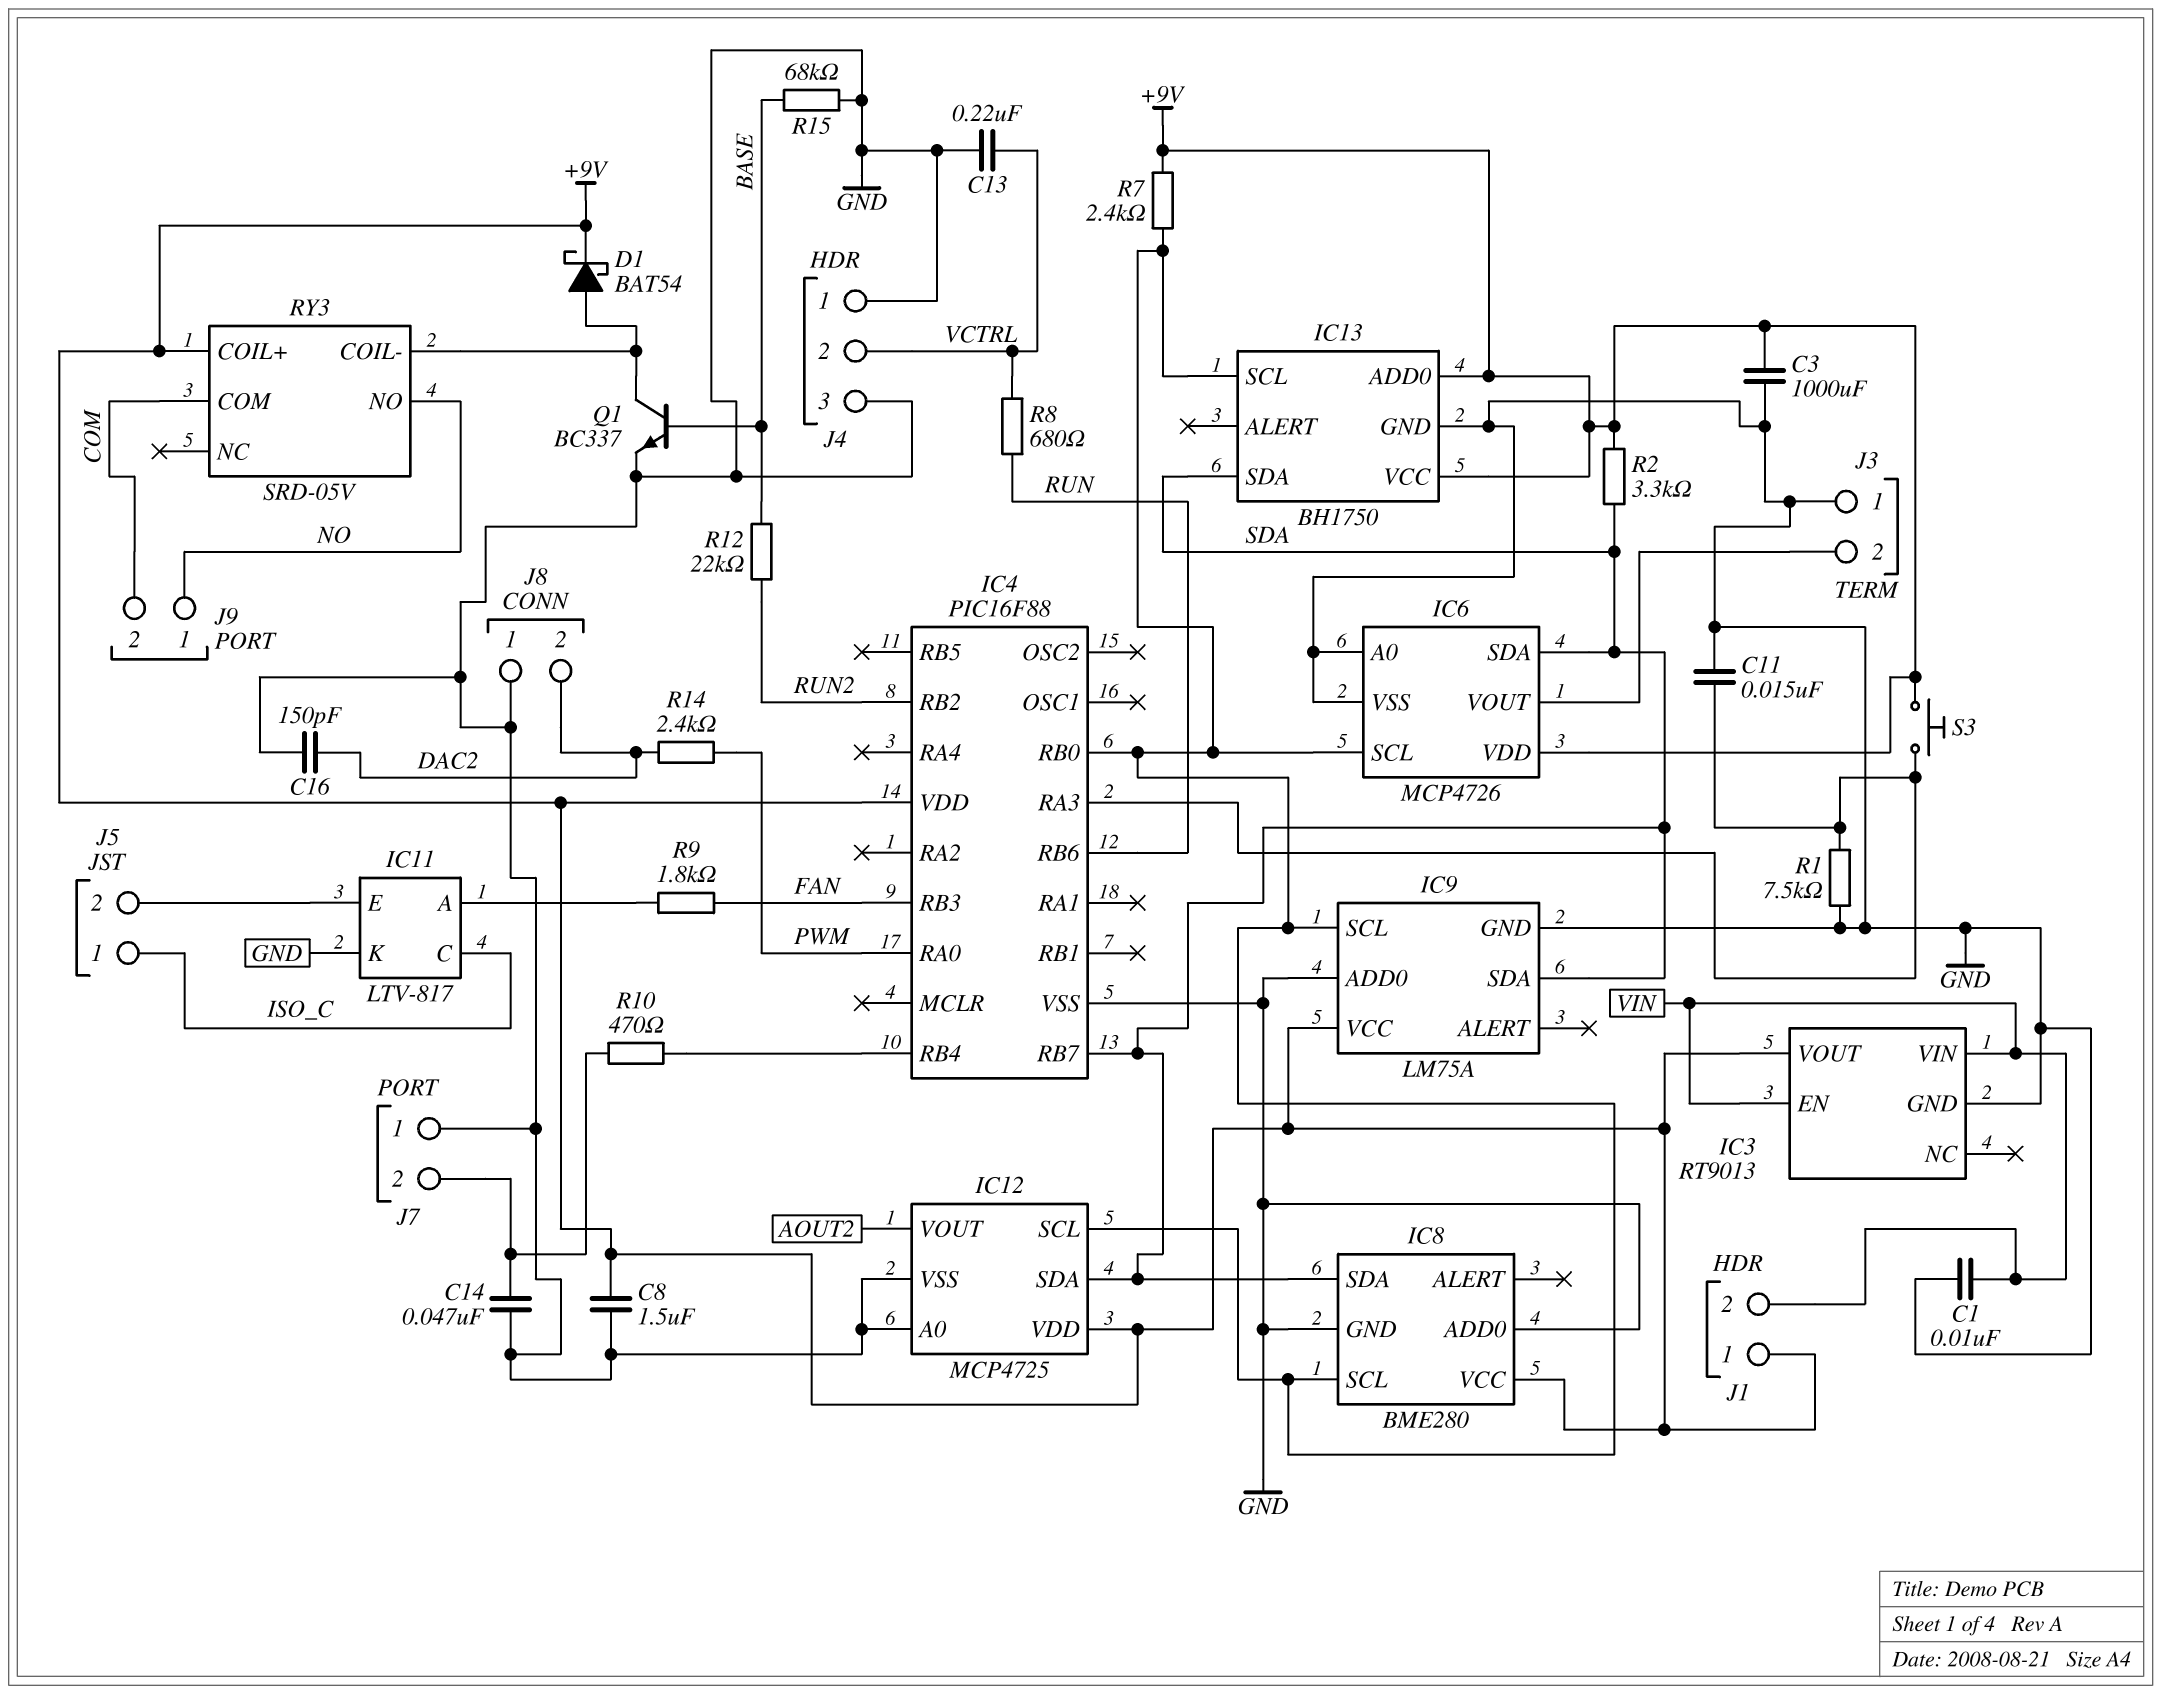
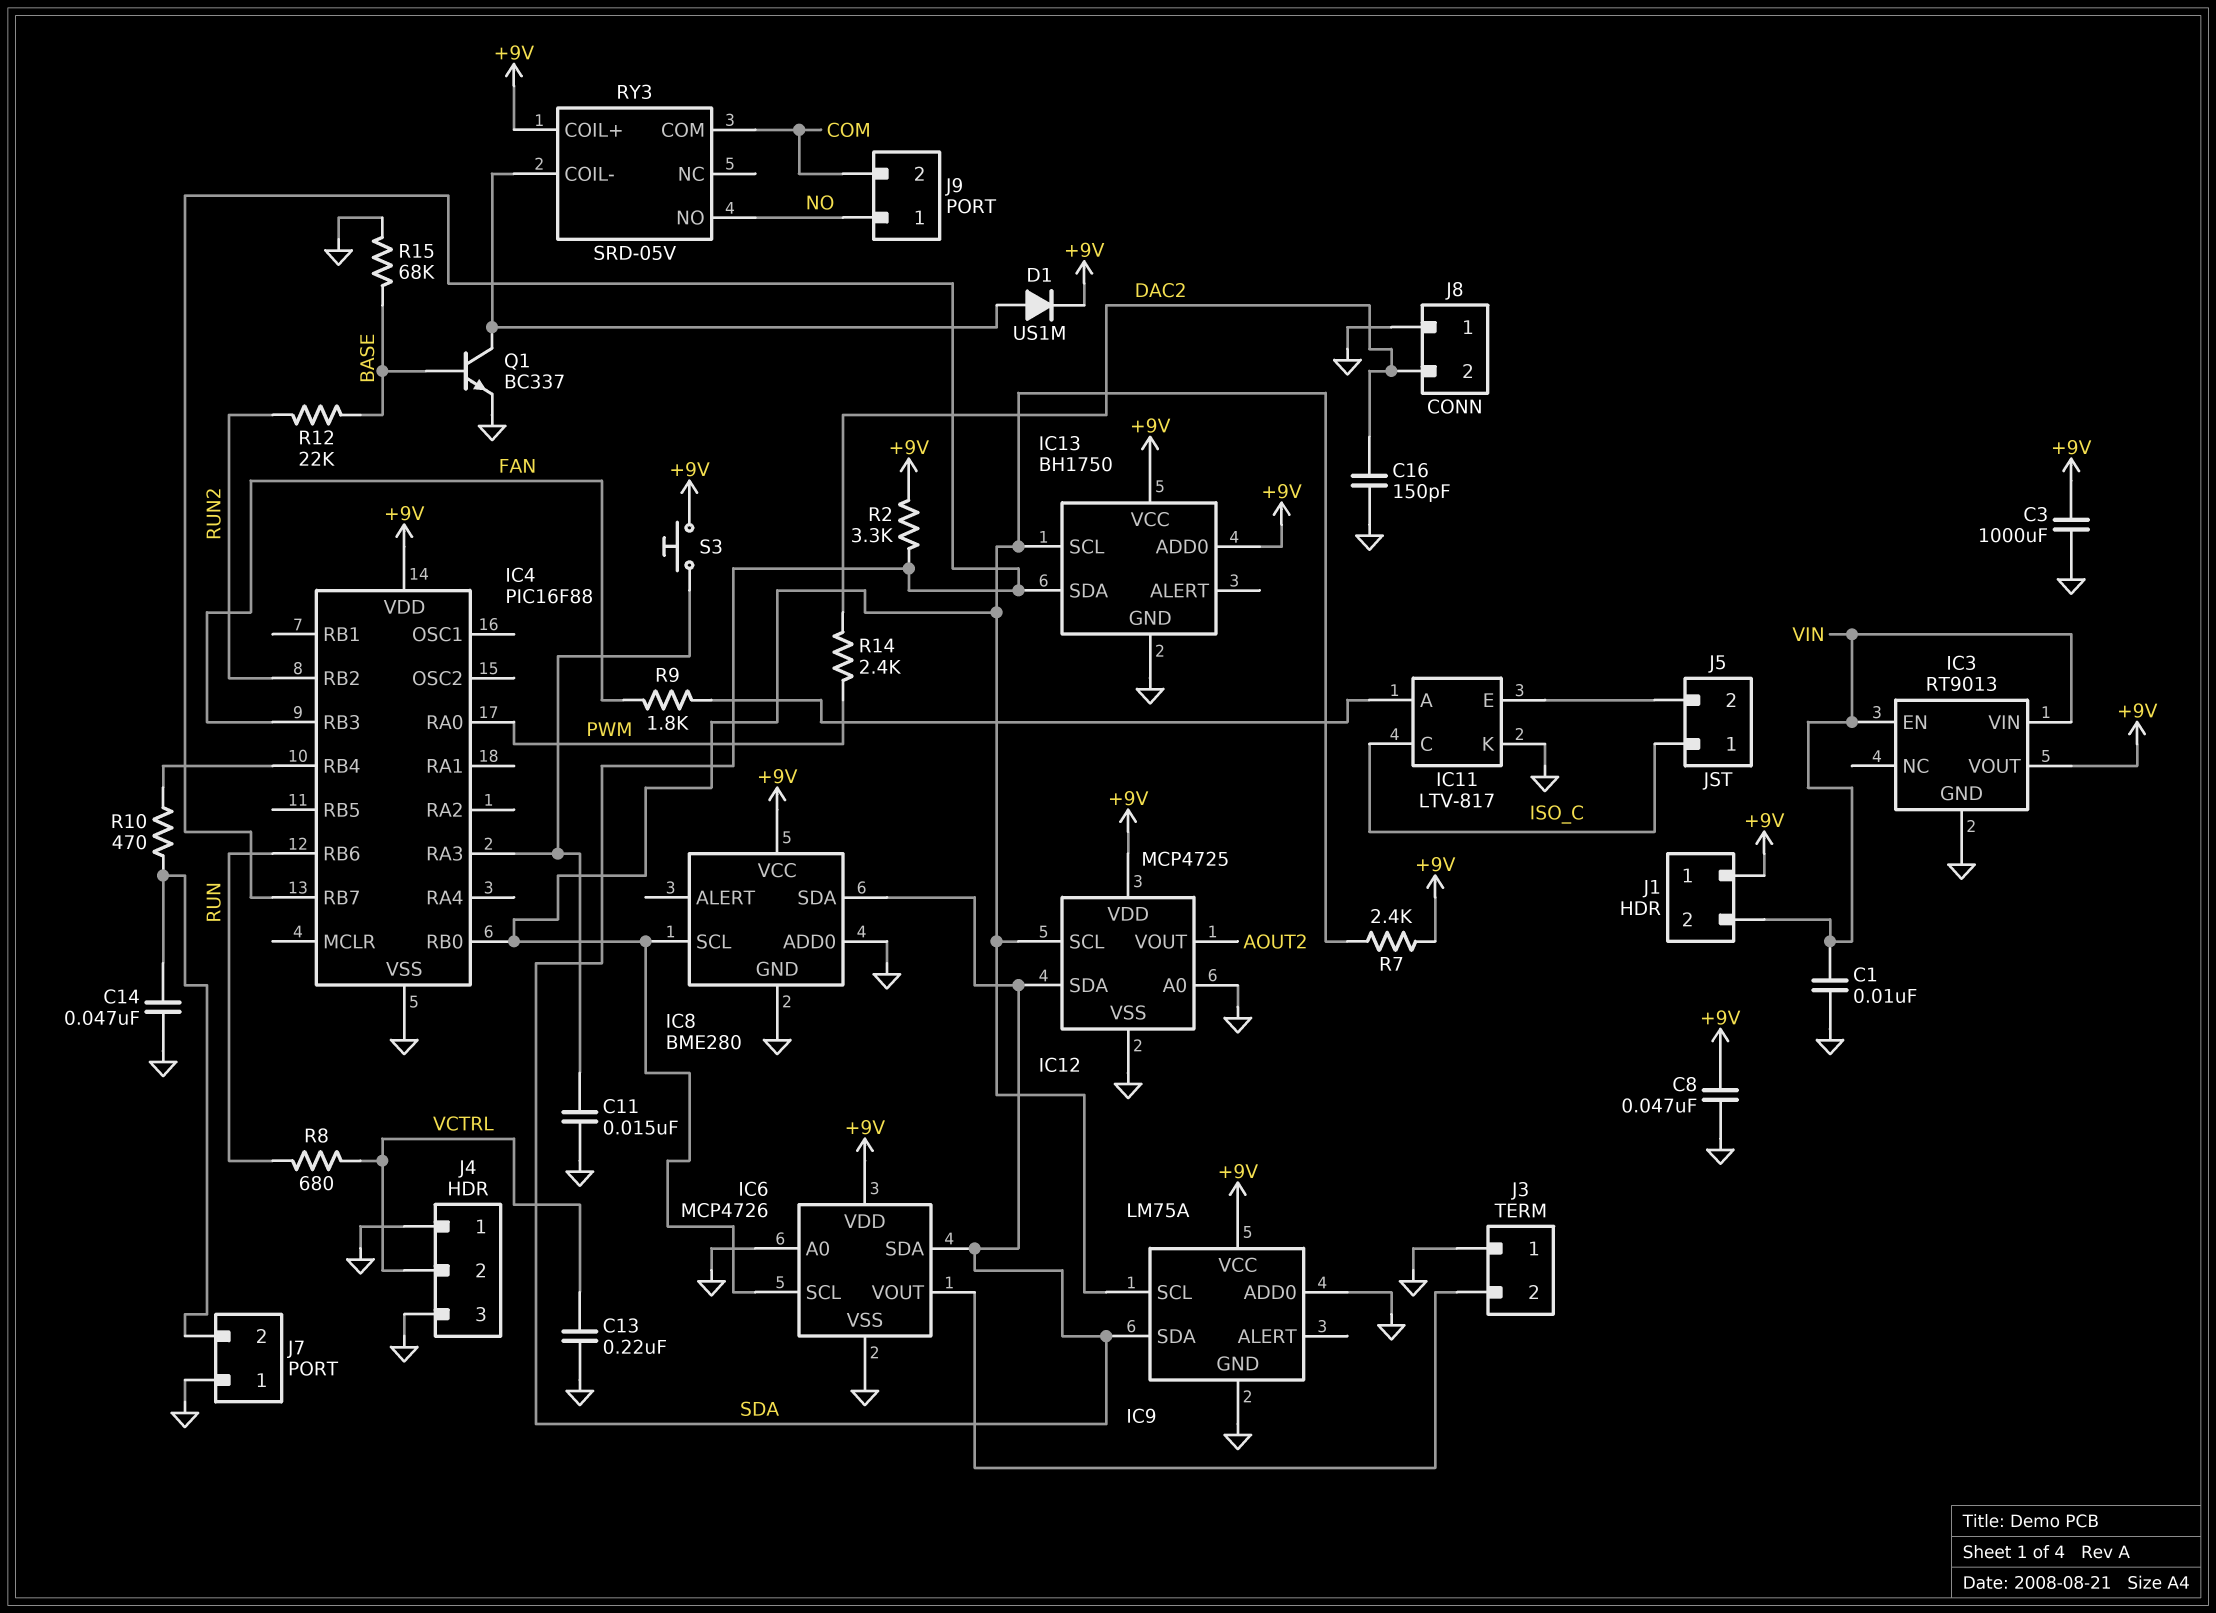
C8: 1.5uF (+9V, GND) -> 47nF (+9V, GND)
D1: schottky BAT54 (A RY3/COIL-, K +9V) -> diode US1M (A RY3/COIL-, K +9V)
R1: 7.5k (GND, IC4/RA3) -> none

